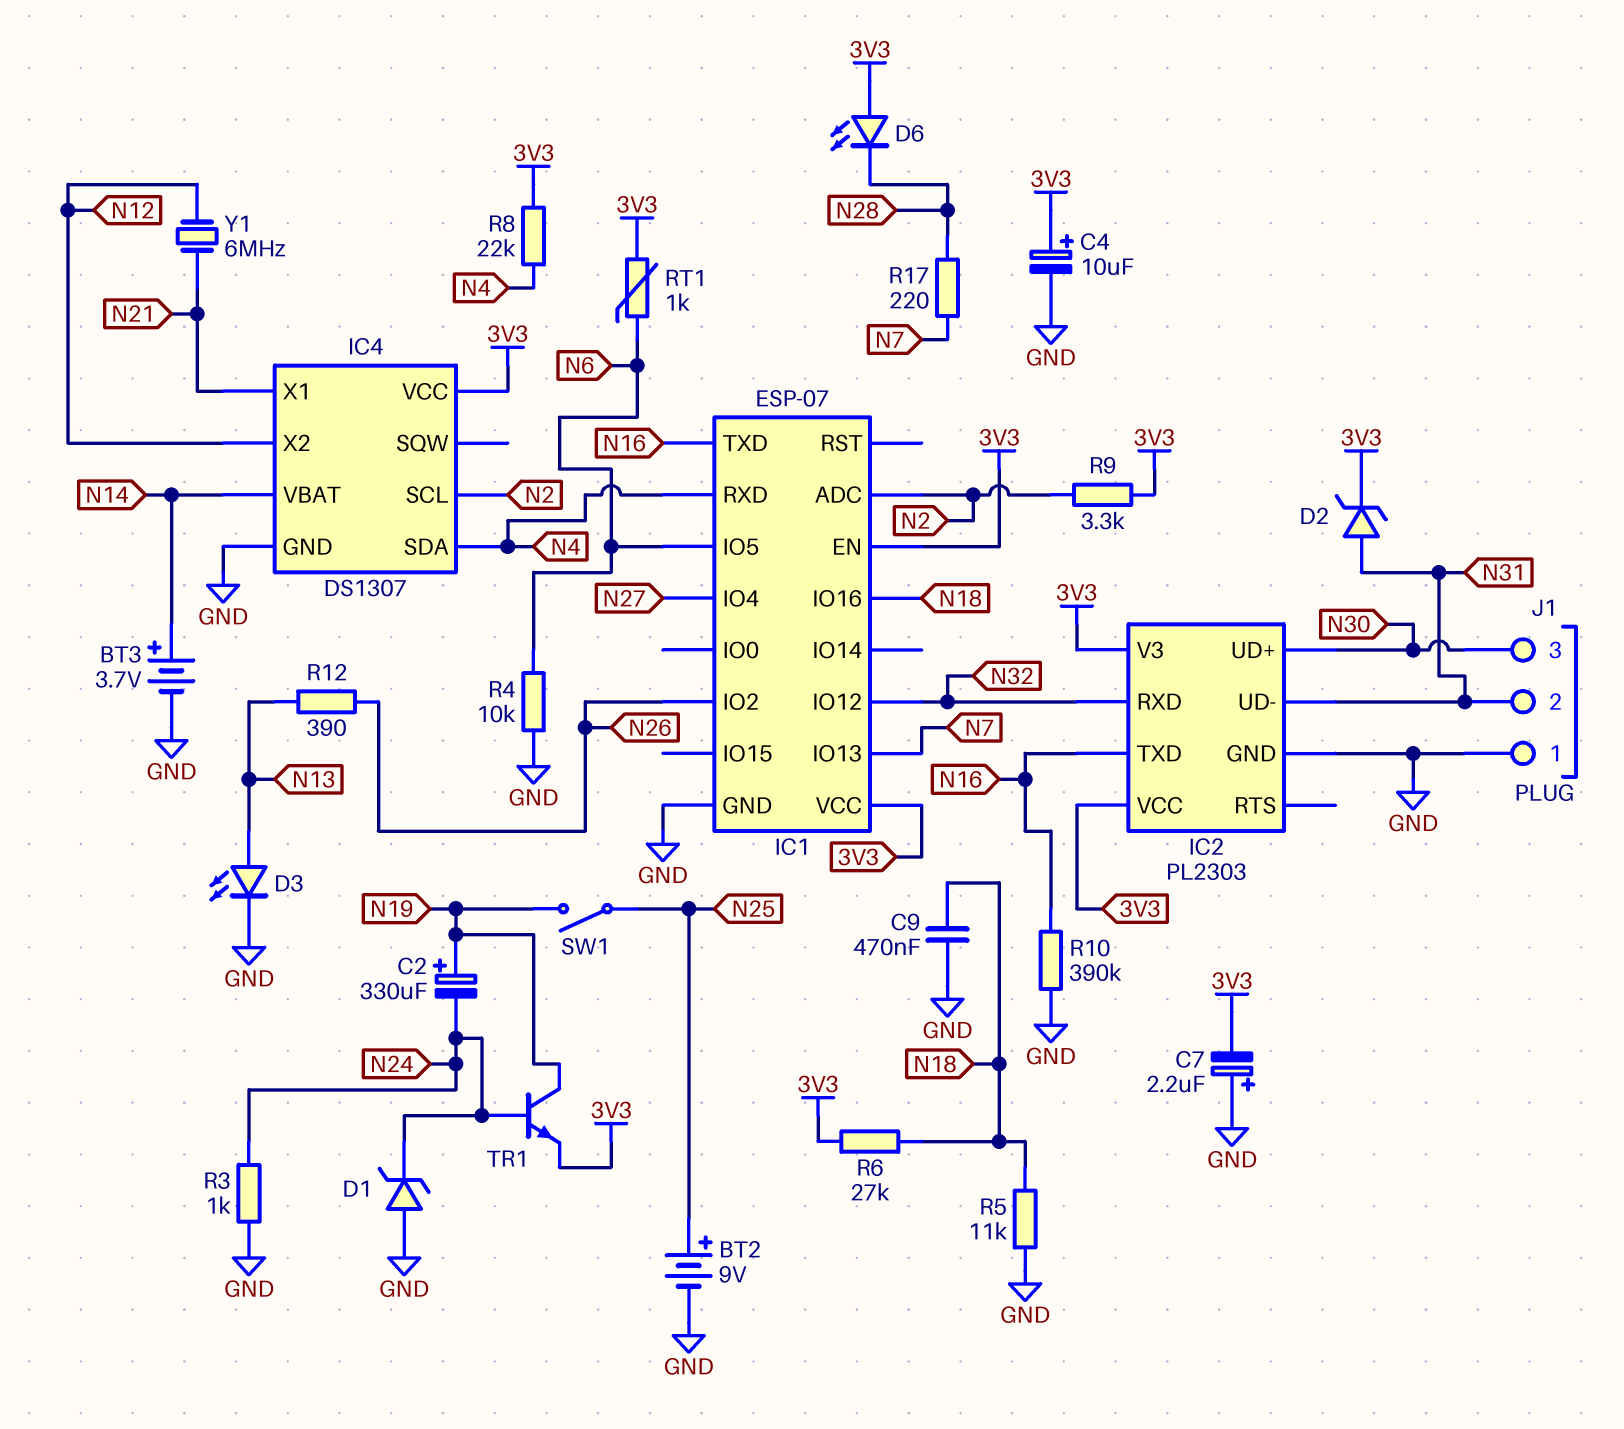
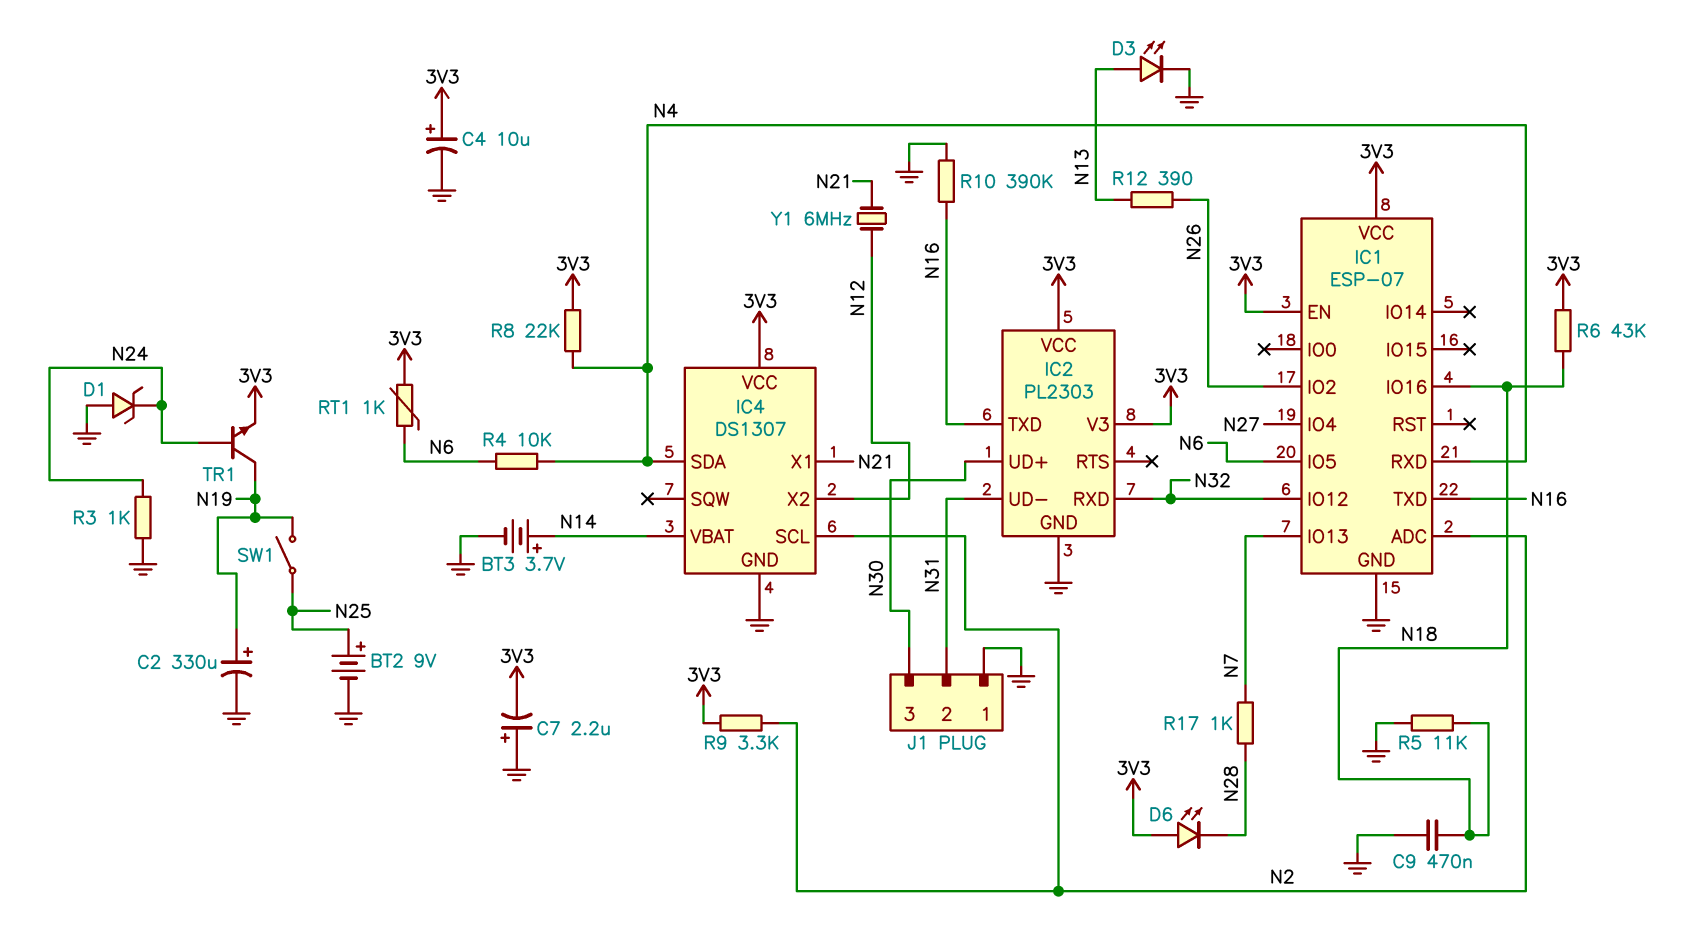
C2: 330uF (plus N19, minus N24) -> 330uF (plus N19, minus GND)
D2: zener (A N31, K 3V3) -> none
R4: 10k (GND, N6) -> 10k (N4, N6)
R6: 27k (3V3, N18) -> 43k (3V3, N18)
R17: 220 (N7, N28) -> 1k (N7, N28)

